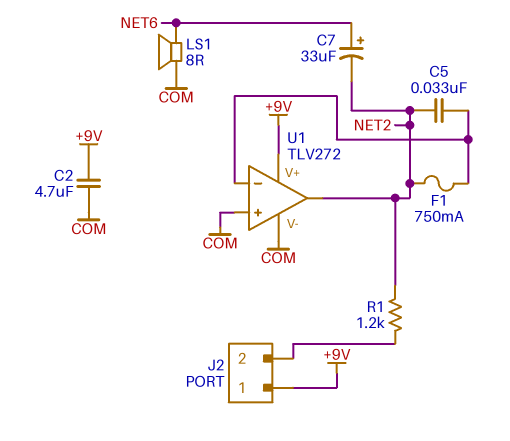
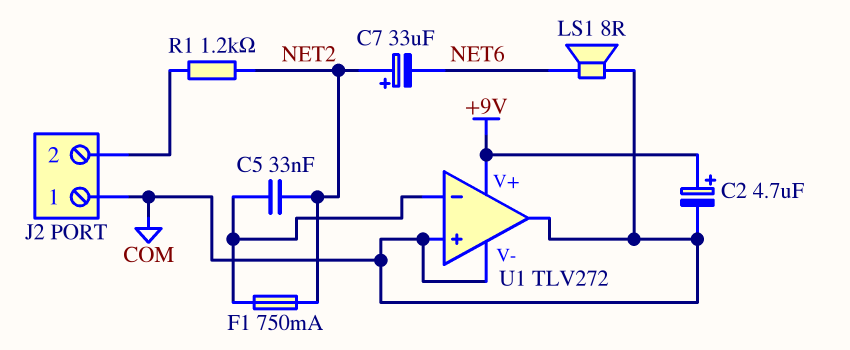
C2: 4.7uF (+9V, COM) -> 4.7uF (plus +9V, minus COM)
C7: 33uF (plus NET6, minus NET2) -> 33uF (plus NET2, minus NET6)
J2 pin 1: +9V -> COM
U1 pin out: NET2 -> COM

